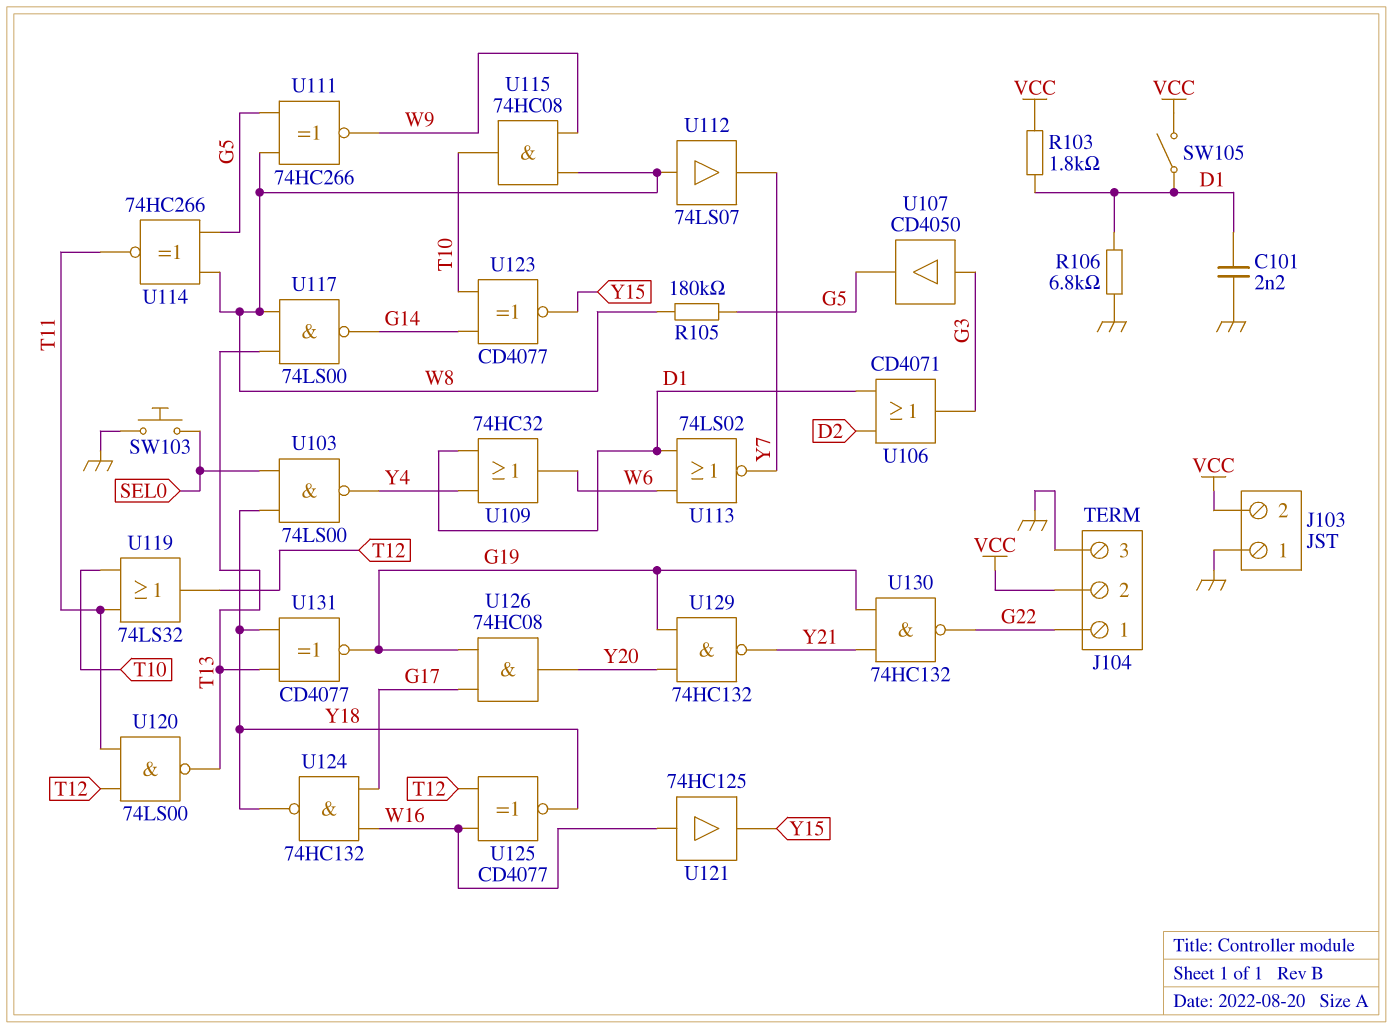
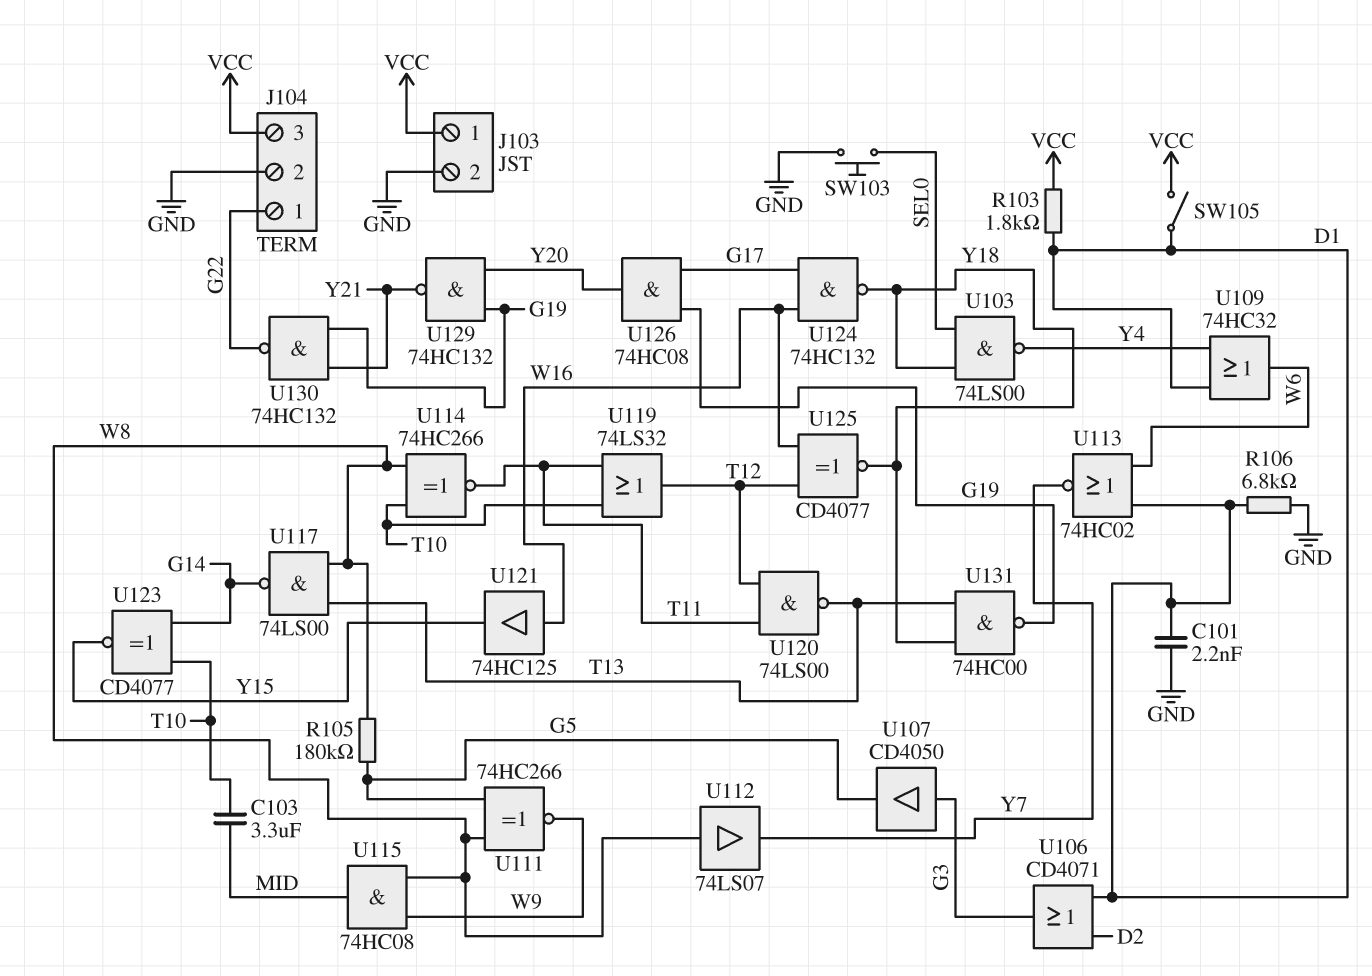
C103: none -> 3.3uF (MID, T10)
J103 pin 1: GND -> VCC
J103 pin 2: VCC -> GND
J104 pin 2: VCC -> GND
J104 pin 3: GND -> VCC
U113: NOR 74LS02 (in D1, in W6, out Y7) -> NOR 74HC02 (in D1, in W6, out Y7)
U114: XNOR 74HC266 (in G5, in W8, out T11) -> XNOR 74HC266 (in T10, in W8, out T11)
U115: AND 74HC08 (in W8, in W9, out T10) -> AND 74HC08 (in W8, in W9, out MID)
U131: XNOR CD4077 (in T13, in Y18, out G19) -> NAND 74HC00 (in T13, in Y18, out G19)

